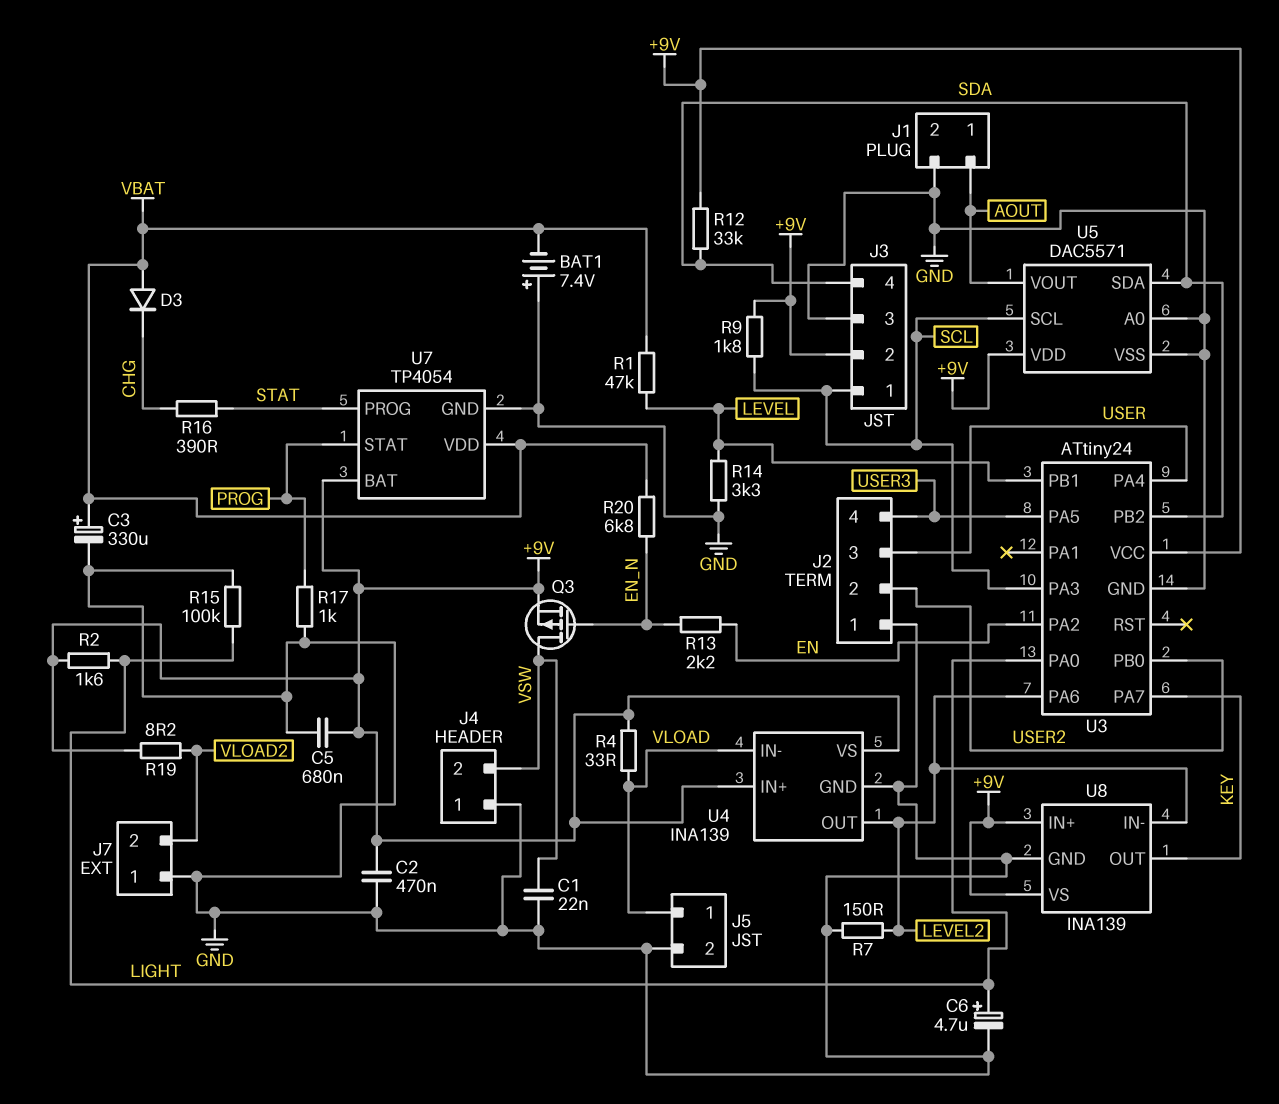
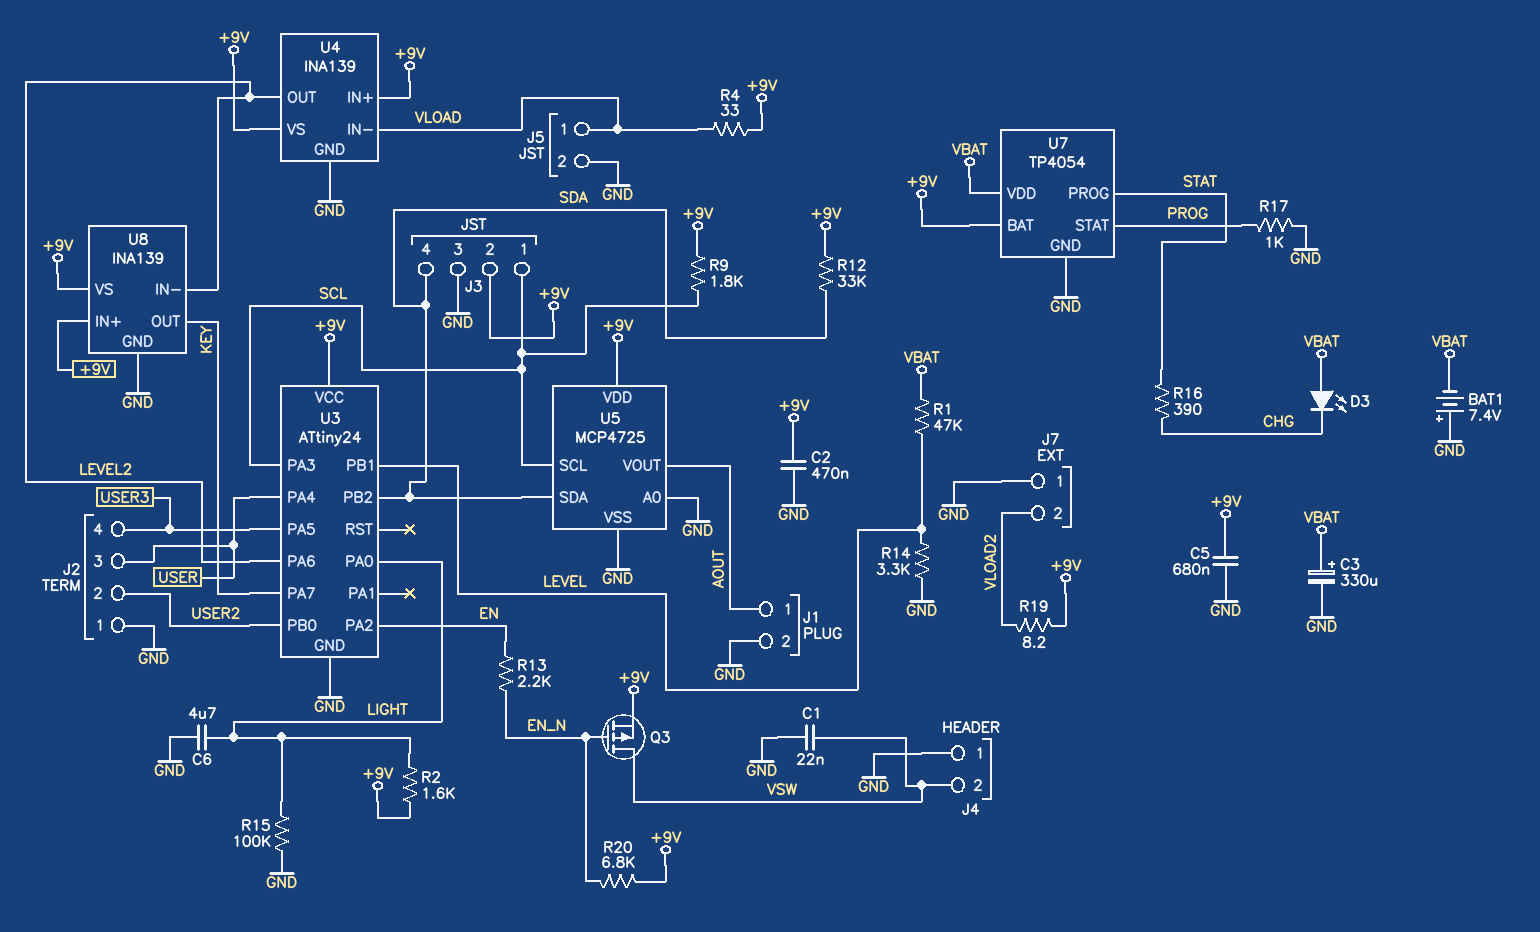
C6: 4.7uF (plus LIGHT, minus GND) -> 4.7uF (GND, LIGHT)
D3: diode (A VBAT, K CHG) -> LED (A VBAT, K CHG)
R7: 150 (GND, LEVEL2) -> none
R20: 6.8k (EN_N, VBAT) -> 6.8k (+9V, EN_N)
U5: DAC5571 -> MCP4725

